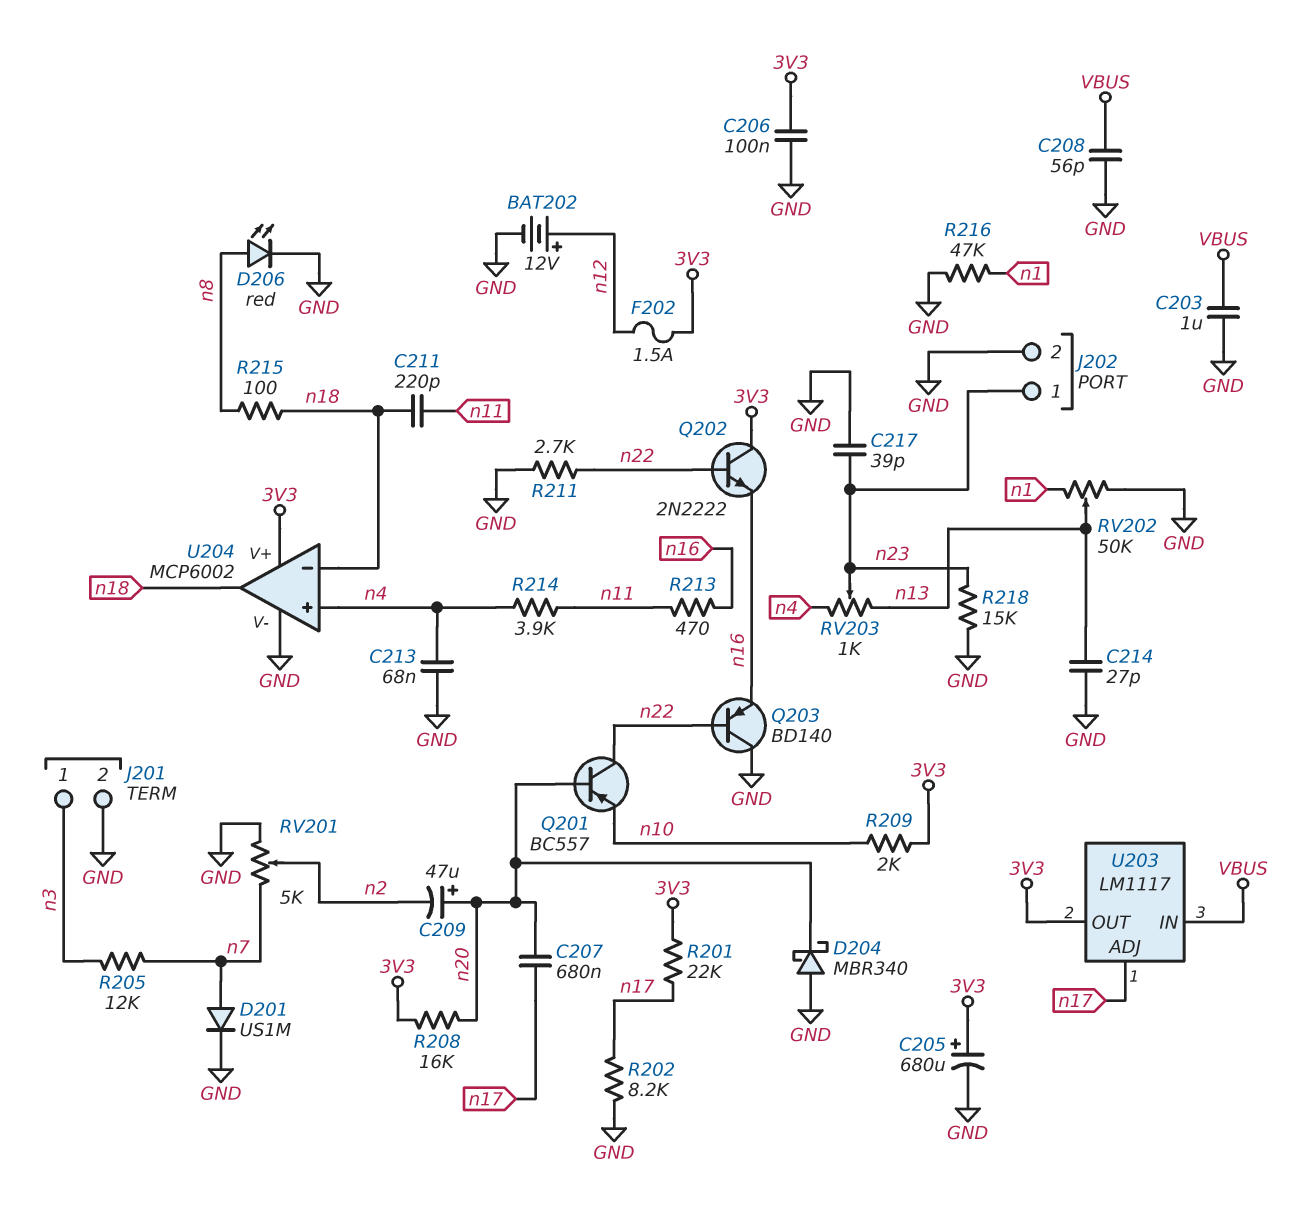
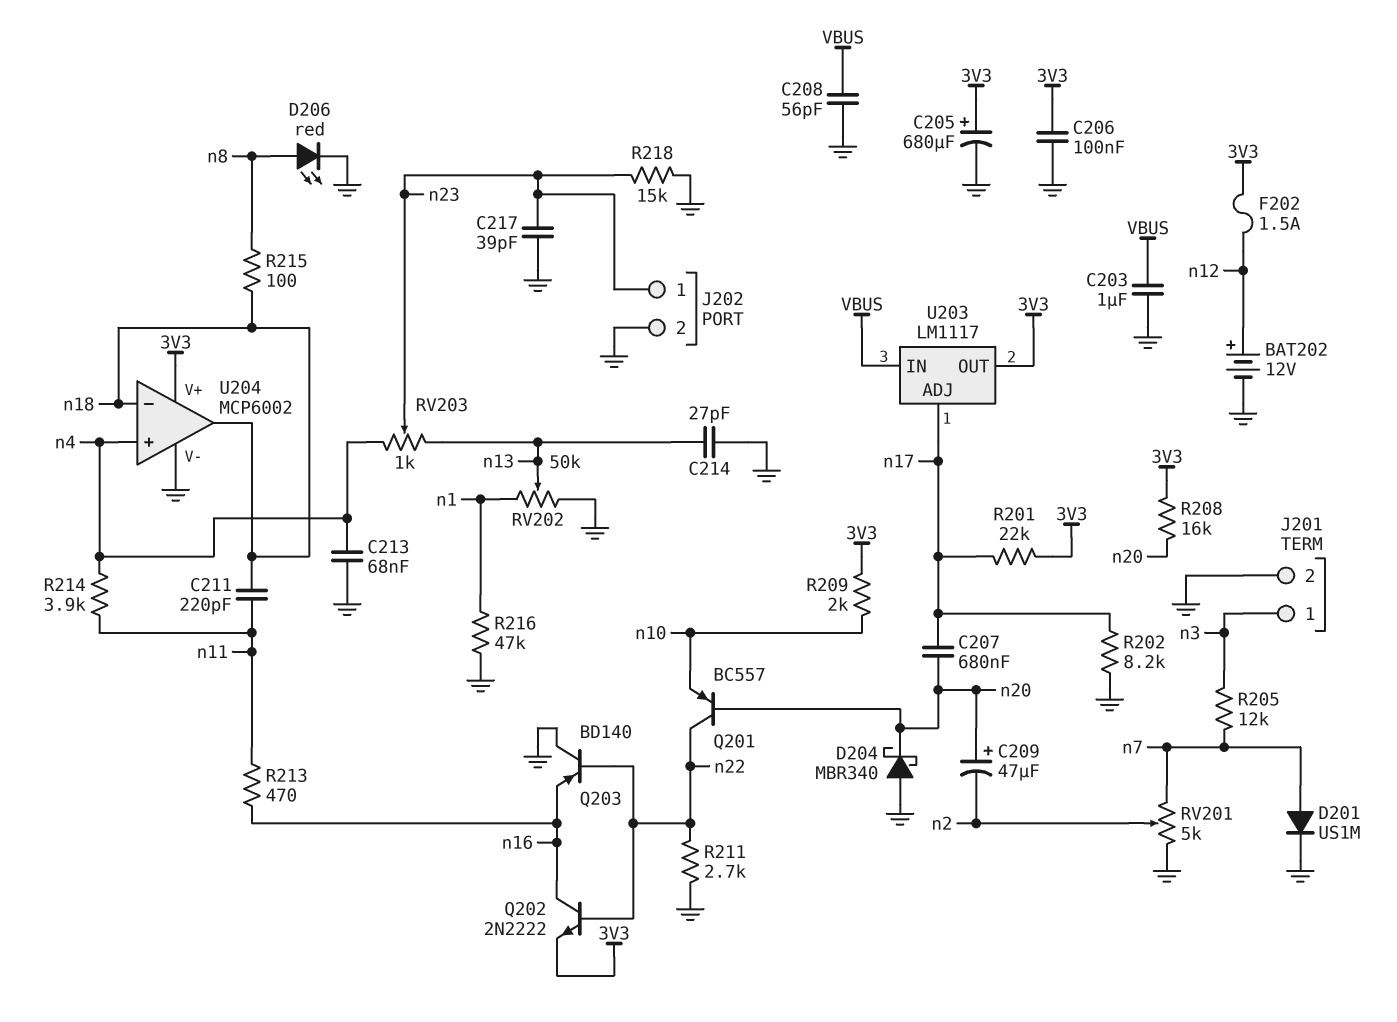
Q202: NPN 2N2222 (B n22, C 3V3, E n16) -> NPN 2N2222 (B n22, C n16, E 3V3)

